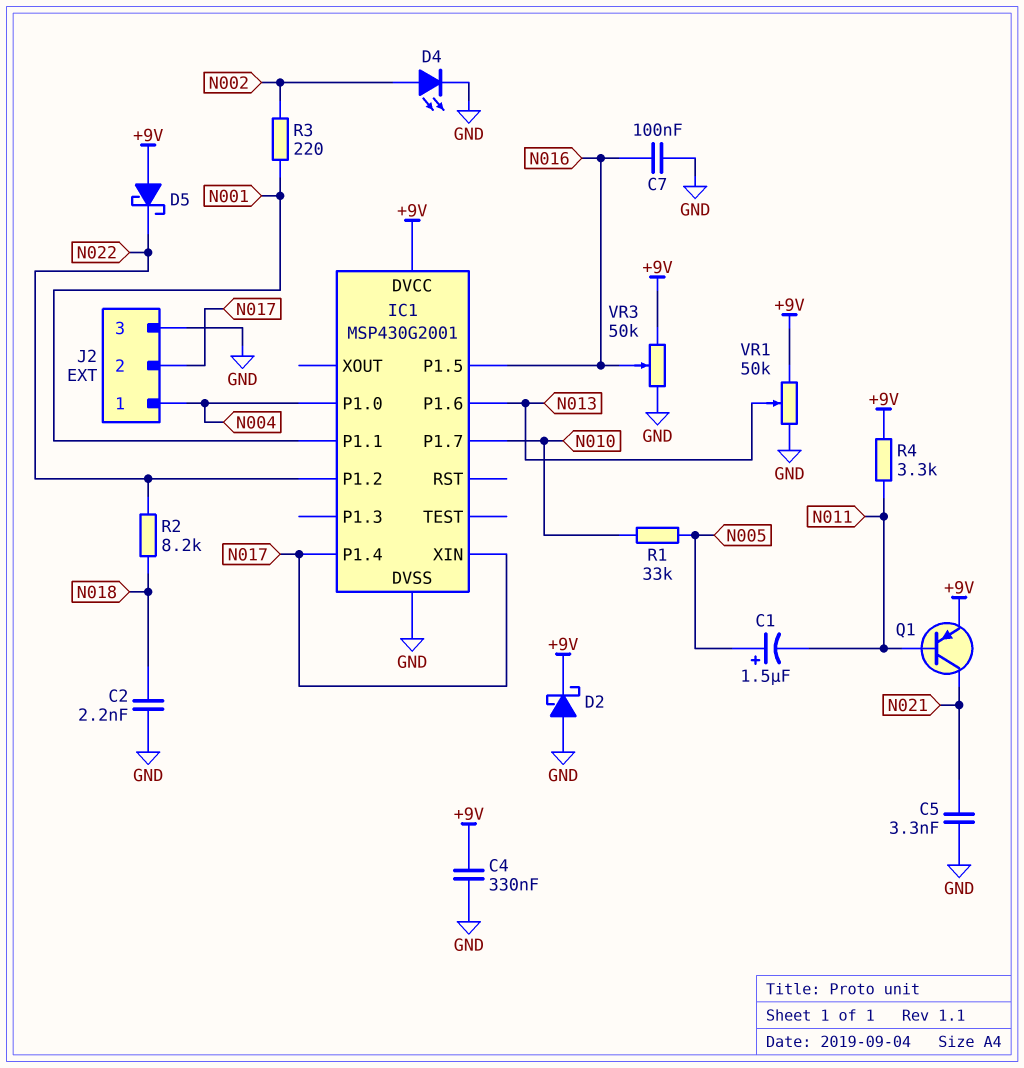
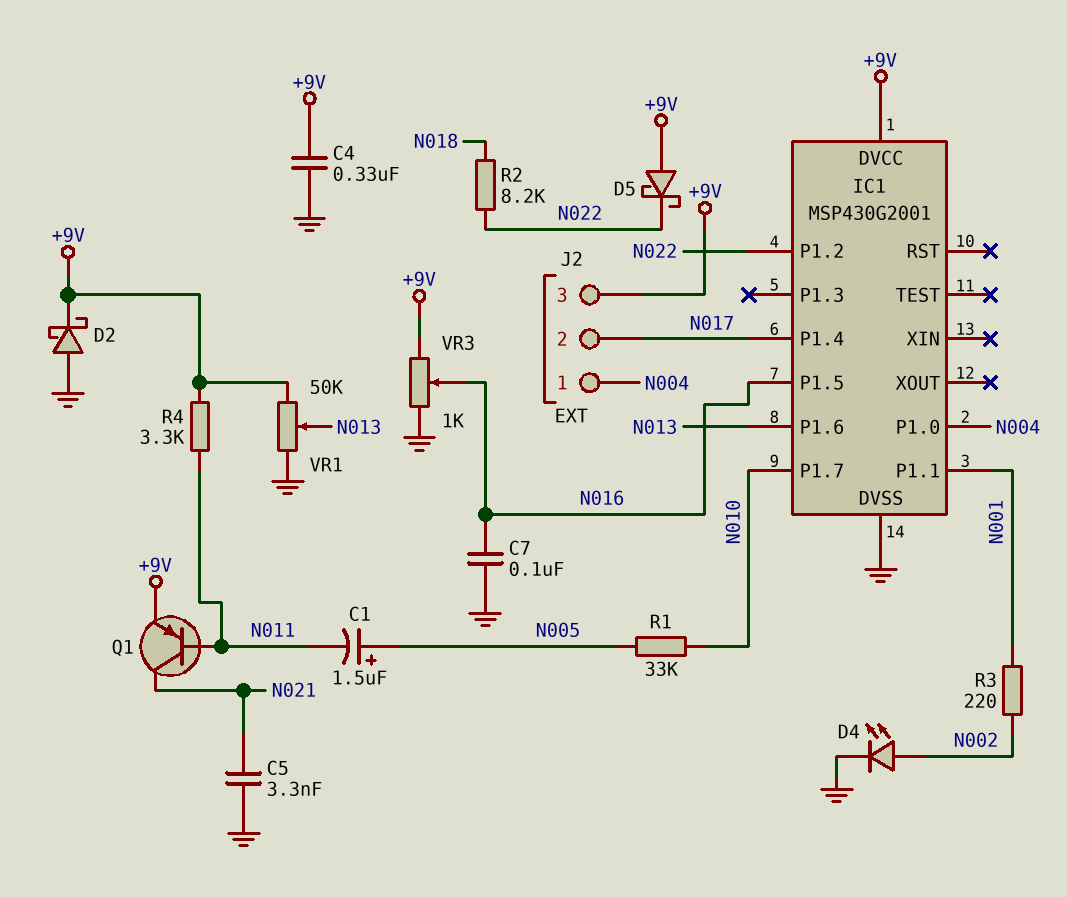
C2: 2.2nF (GND, N018) -> none
IC1 pin XIN: N017 -> none
J2 pin 3: GND -> +9V
VR3: 50k (+9V, GND, wiper N016) -> 1k (+9V, GND, wiper N016)

